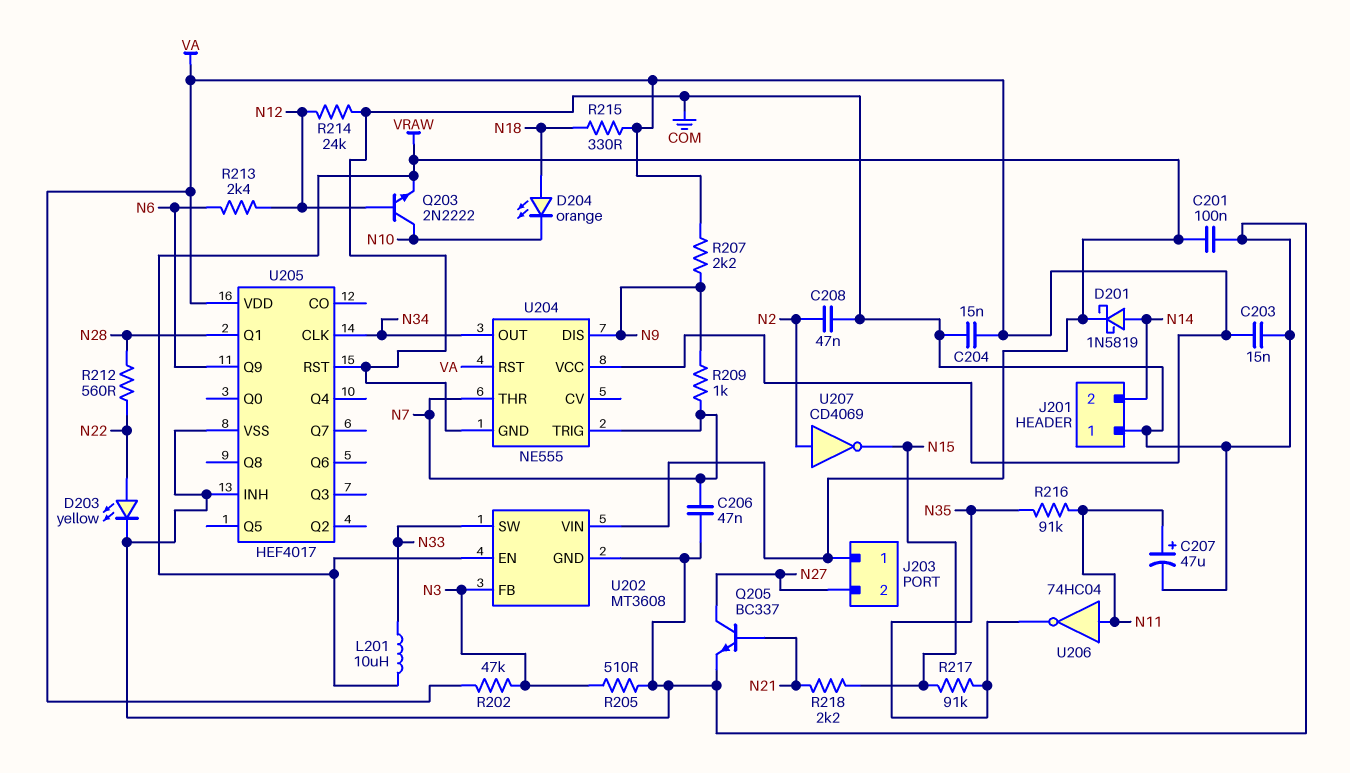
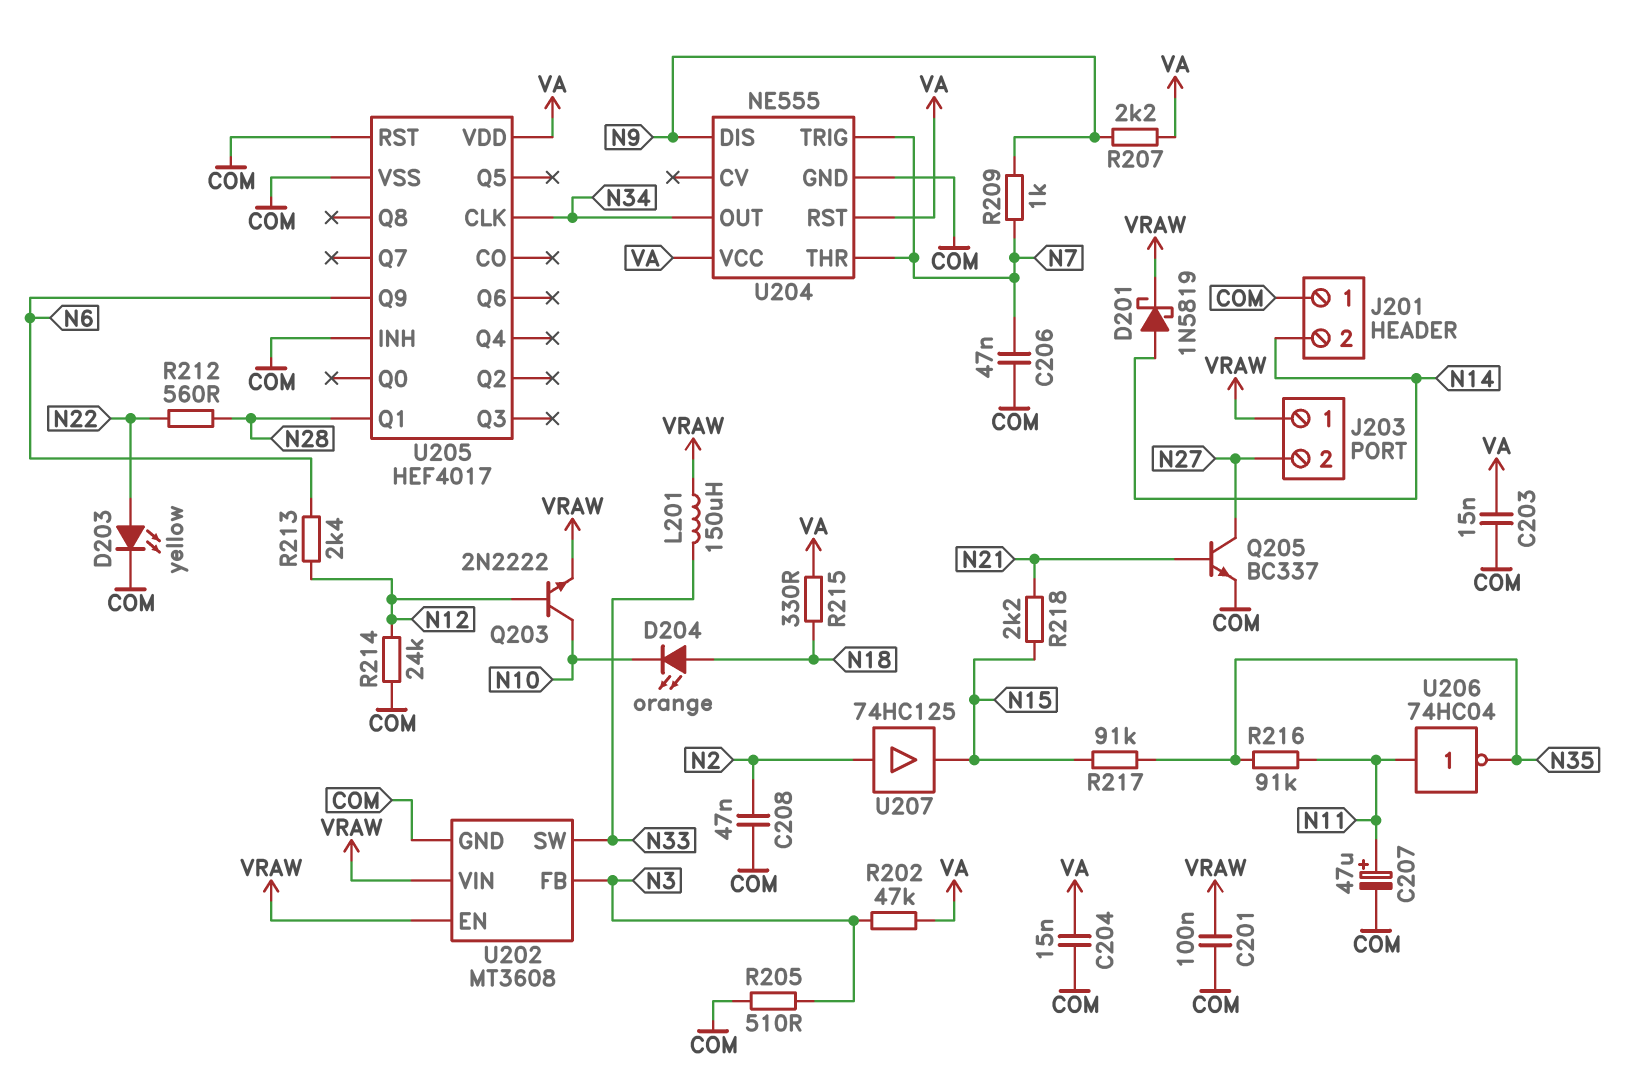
L201: 10uH (N33, VRAW) -> 150uH (N33, VRAW)
U207: NOT CD4069 (in N2, out N15) -> buffer 74HC125 (in N2, out N15)

